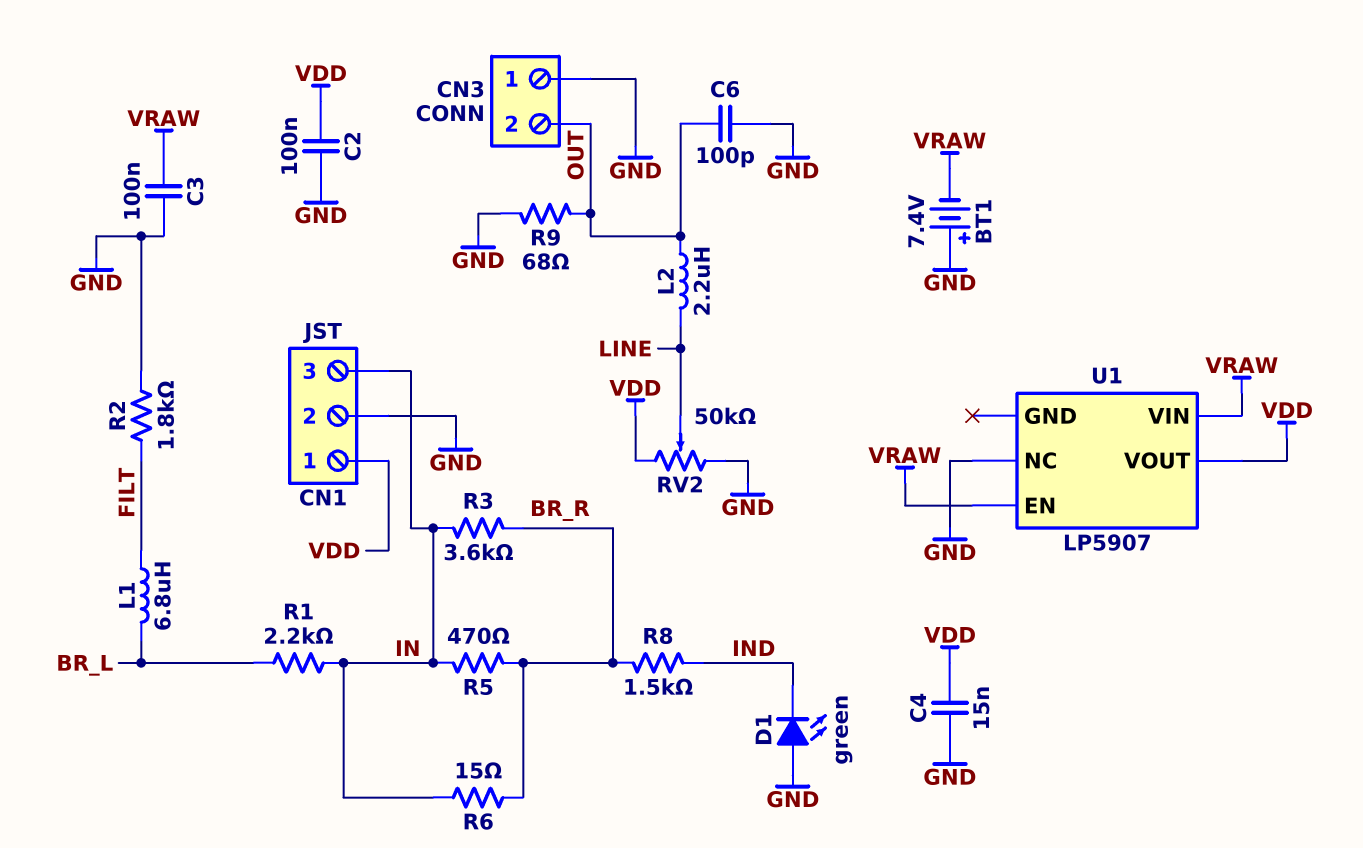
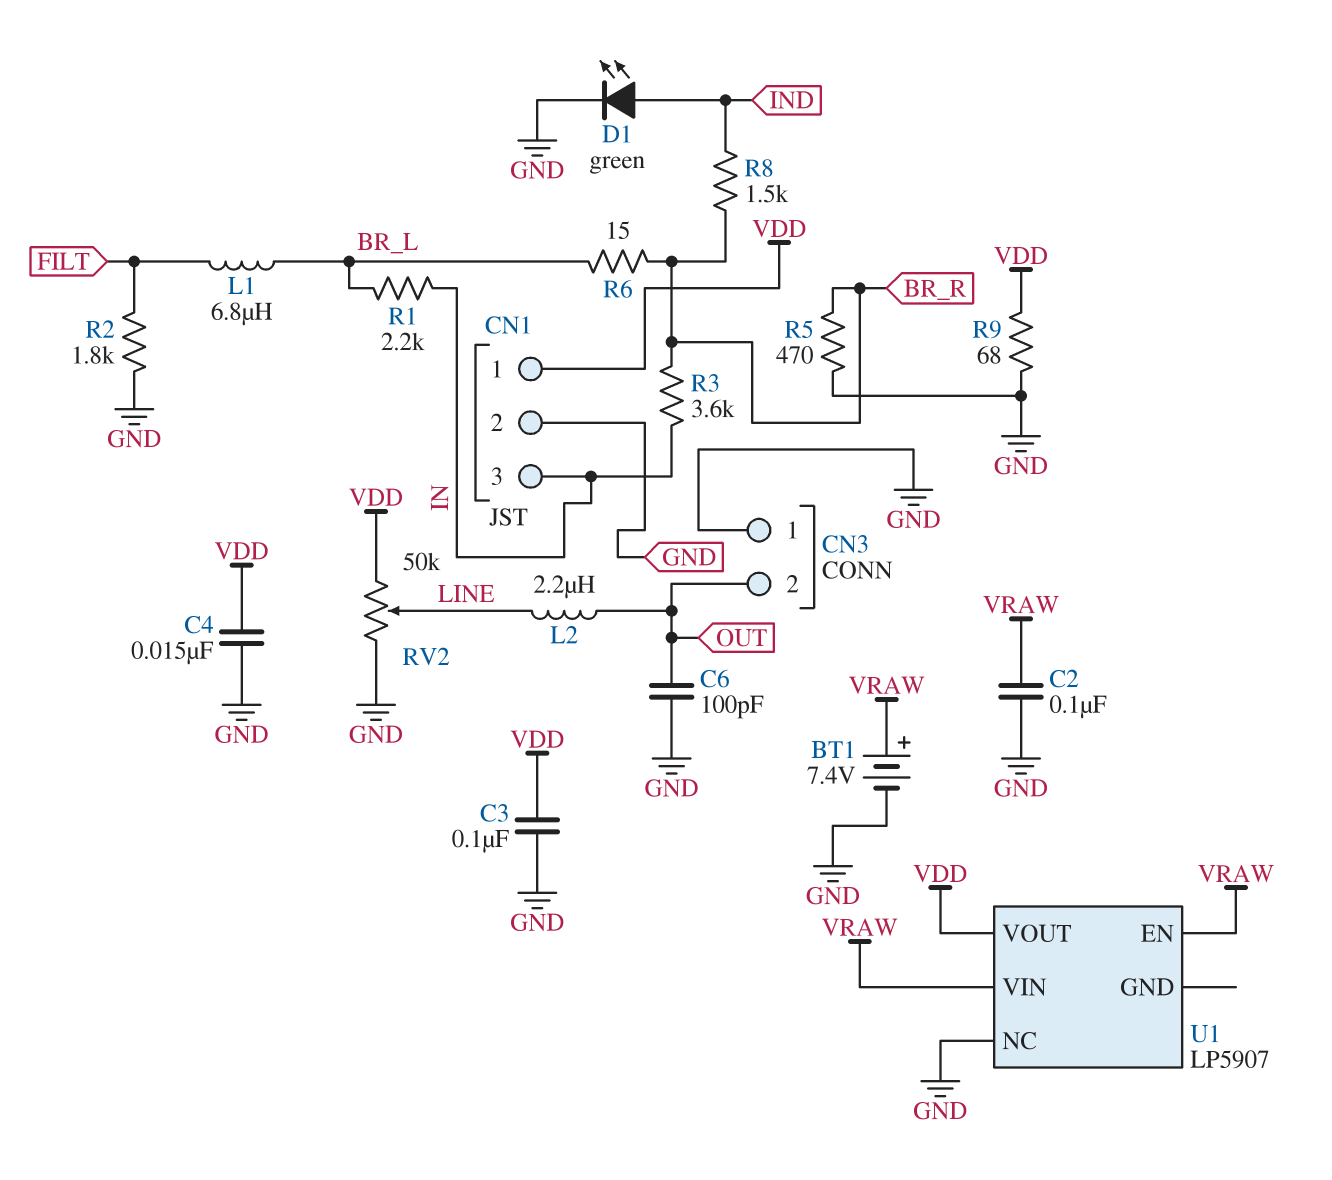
BT1: 7.4V (plus GND, minus VRAW) -> 7.4V (plus VRAW, minus GND)
C2: 100nF (GND, VDD) -> 100nF (GND, VRAW)
C3: 100nF (GND, VRAW) -> 100nF (GND, VDD)
D1: LED green (A GND, K IND) -> LED green (A IND, K GND)
R5: 470 (BR_R, IN) -> 470 (BR_R, GND)
R6: 15 (BR_R, IN) -> 15 (BR_L, BR_R)
R9: 68 (GND, OUT) -> 68 (GND, VDD)

